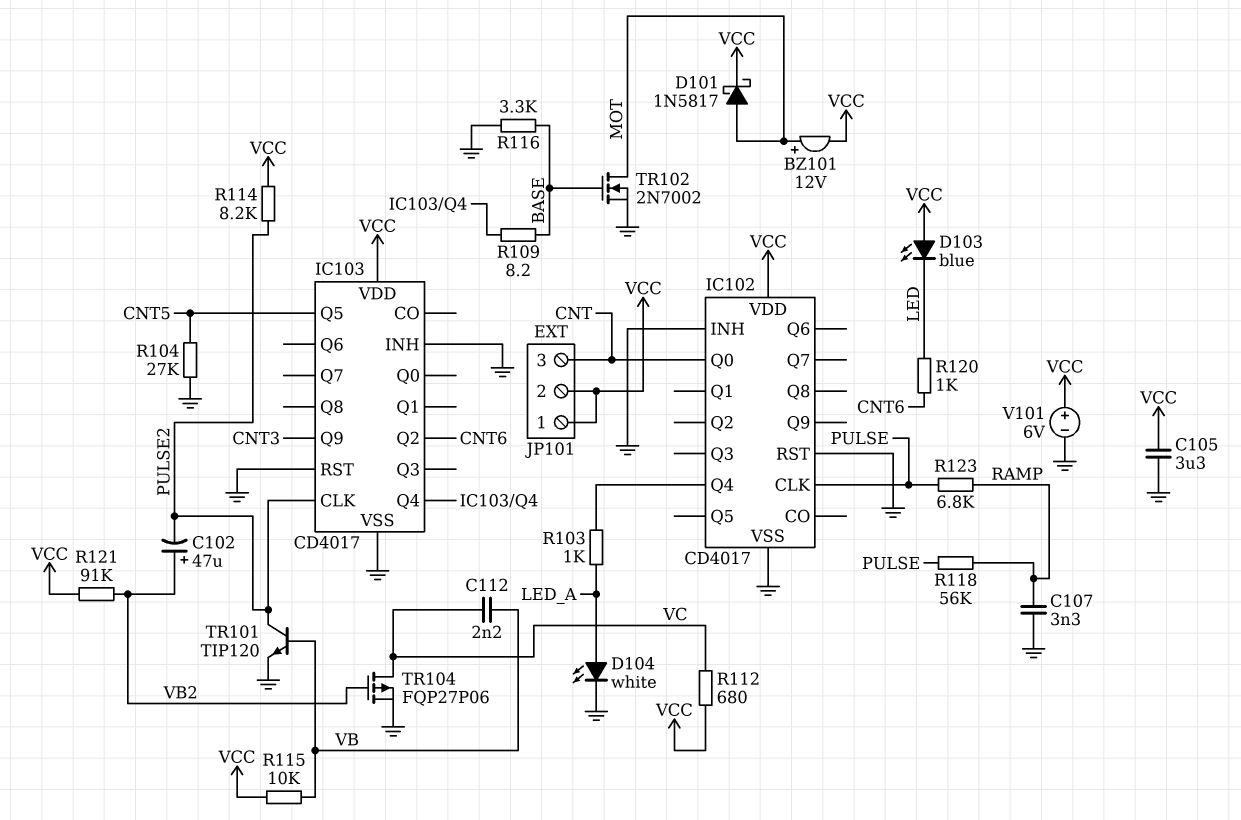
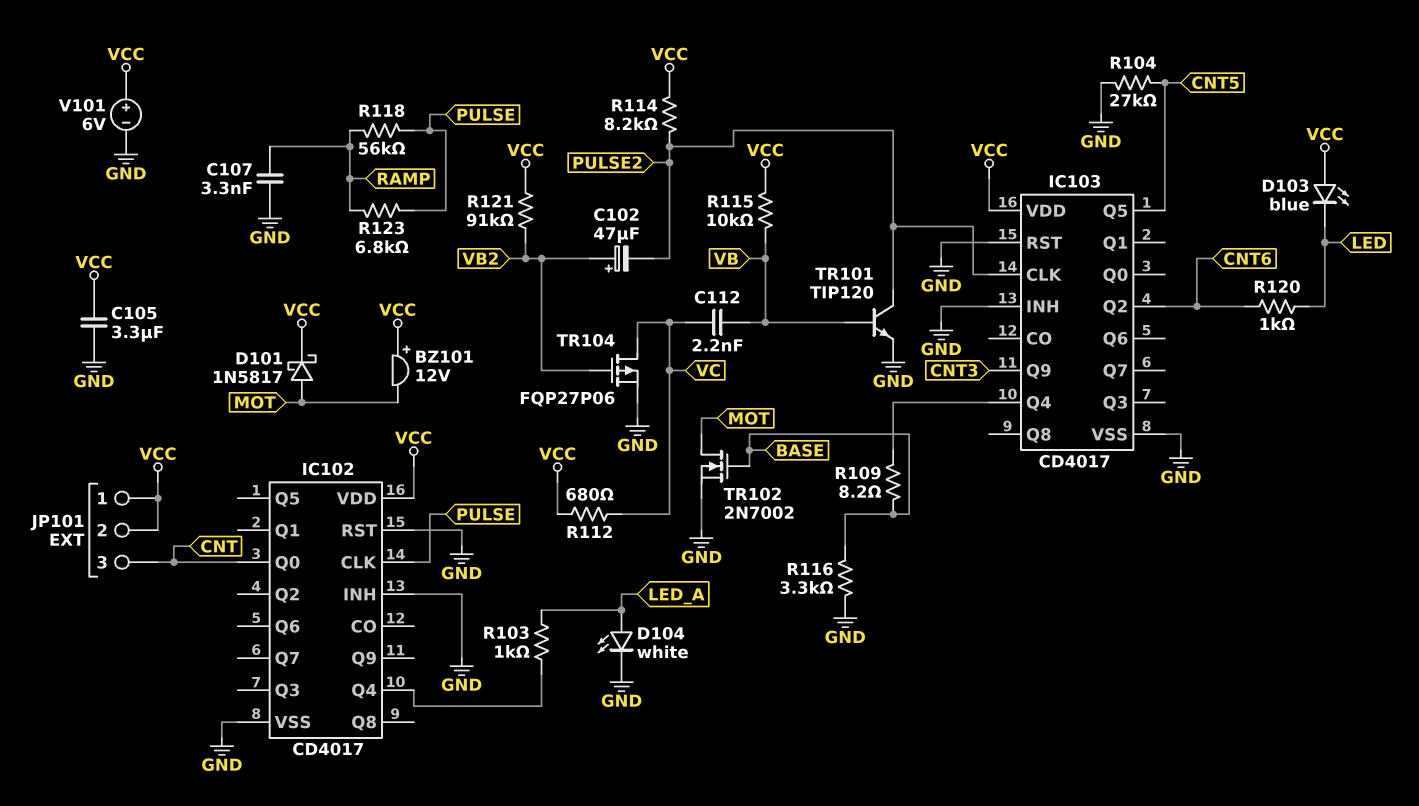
BZ101: buzzer 12V (plus MOT, minus VCC) -> buzzer 12V (plus VCC, minus MOT)

